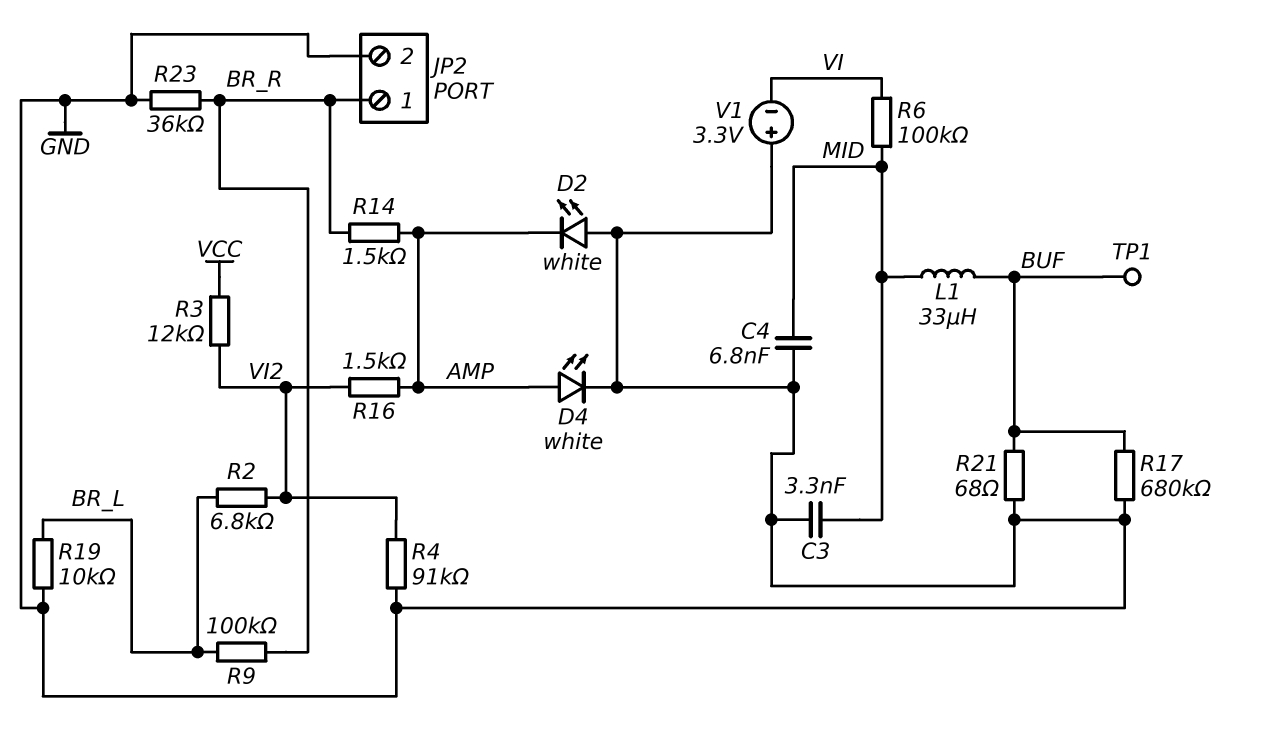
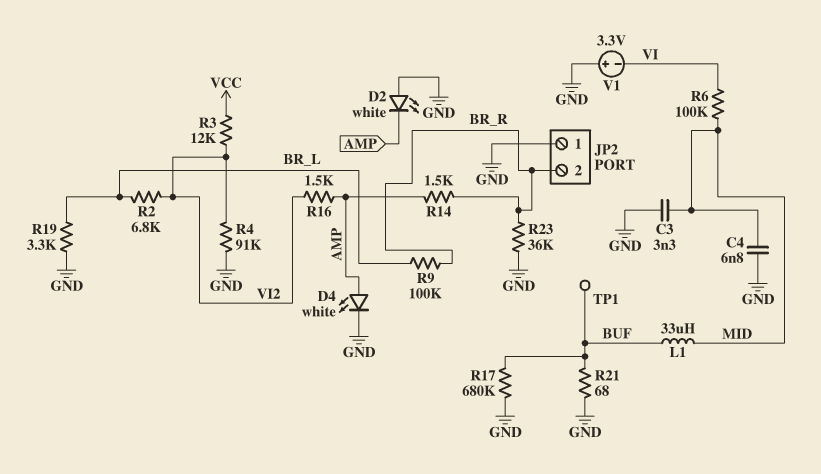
JP2 pin 1: BR_R -> GND
JP2 pin 2: GND -> BR_R
R19: 10k (BR_L, GND) -> 3.3k (BR_L, GND)

